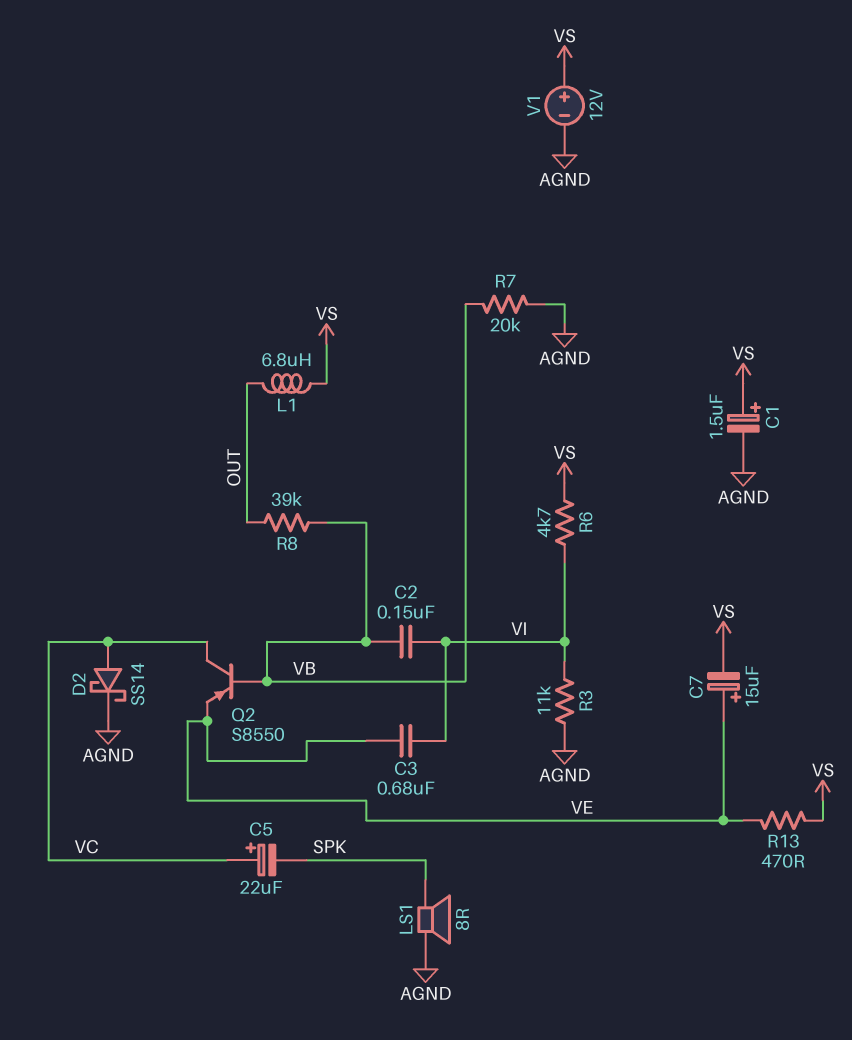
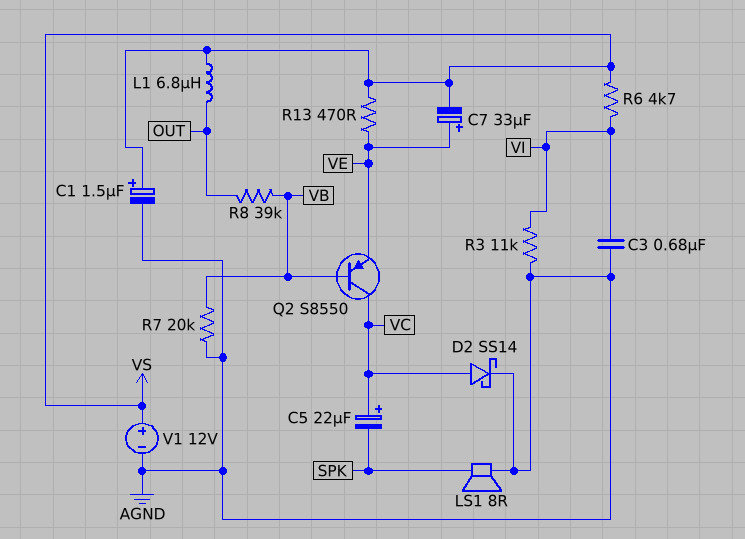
C2: 150nF (VB, VI) -> none
C3: 680nF (VE, VI) -> 680nF (AGND, VI)
C7: 15uF (plus VE, minus VS) -> 33uF (plus VE, minus VS)

